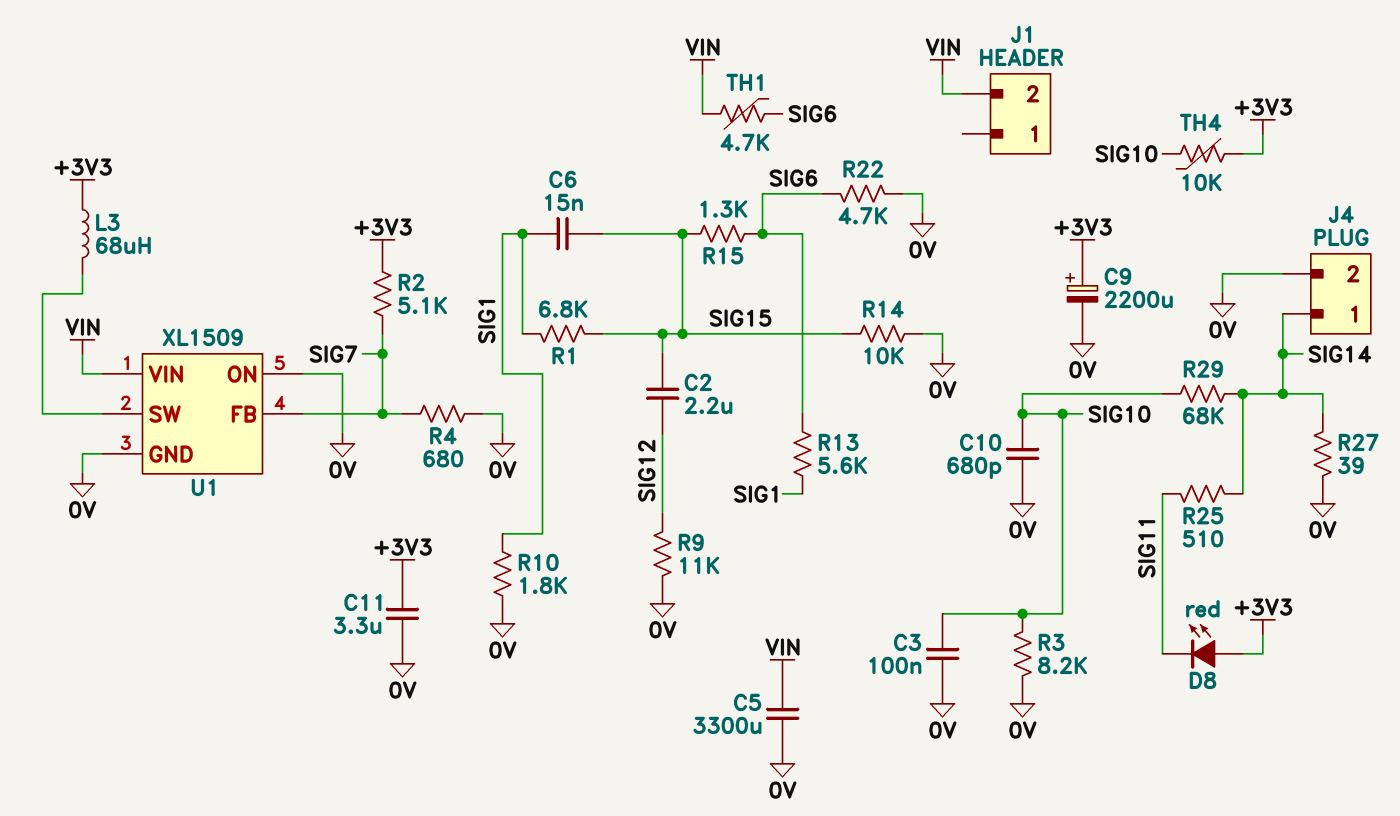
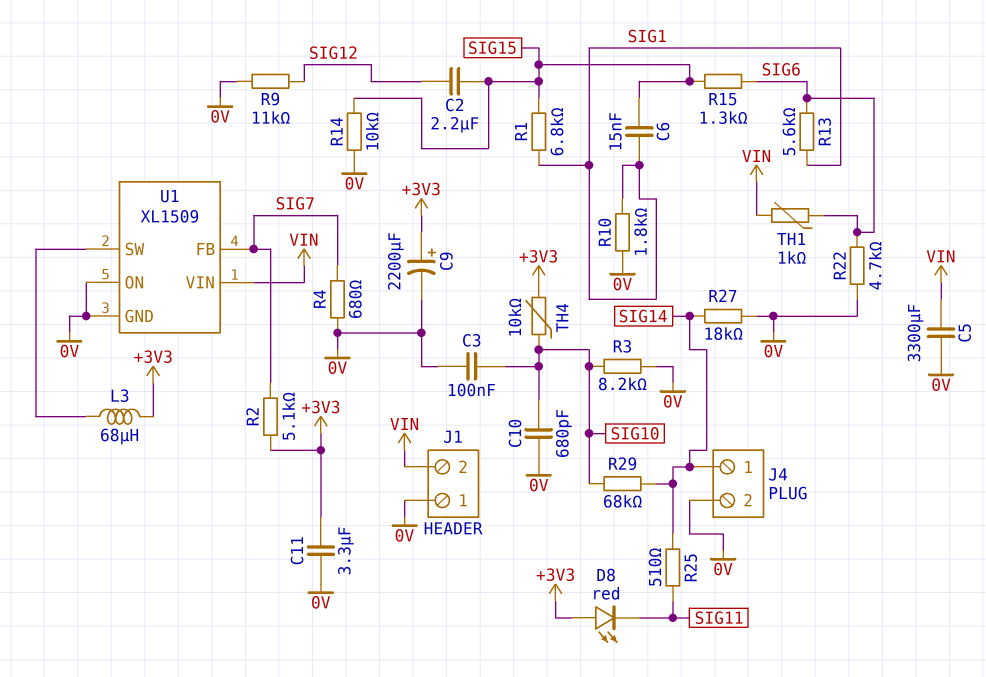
J1 pin 1: none -> 0V
R27: 39 (0V, SIG14) -> 18k (0V, SIG14)
TH1: 4.7k (SIG6, VIN) -> 1k (SIG6, VIN)

